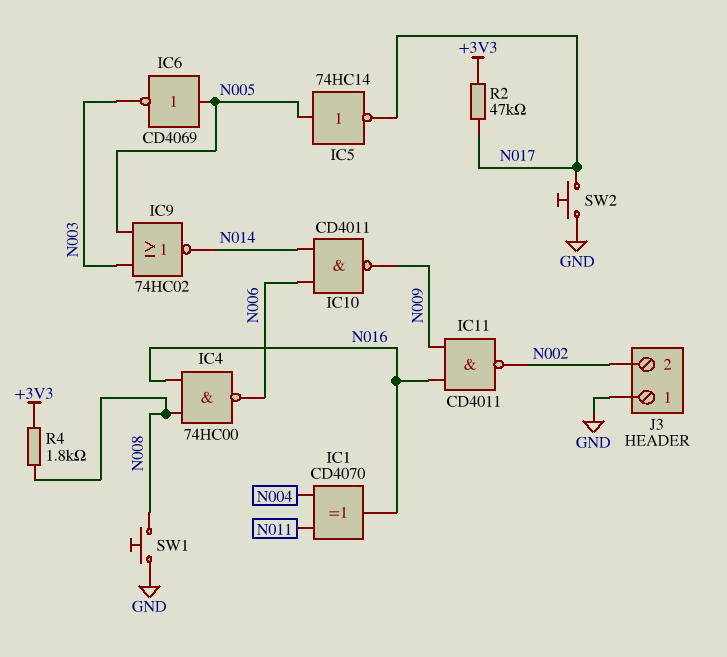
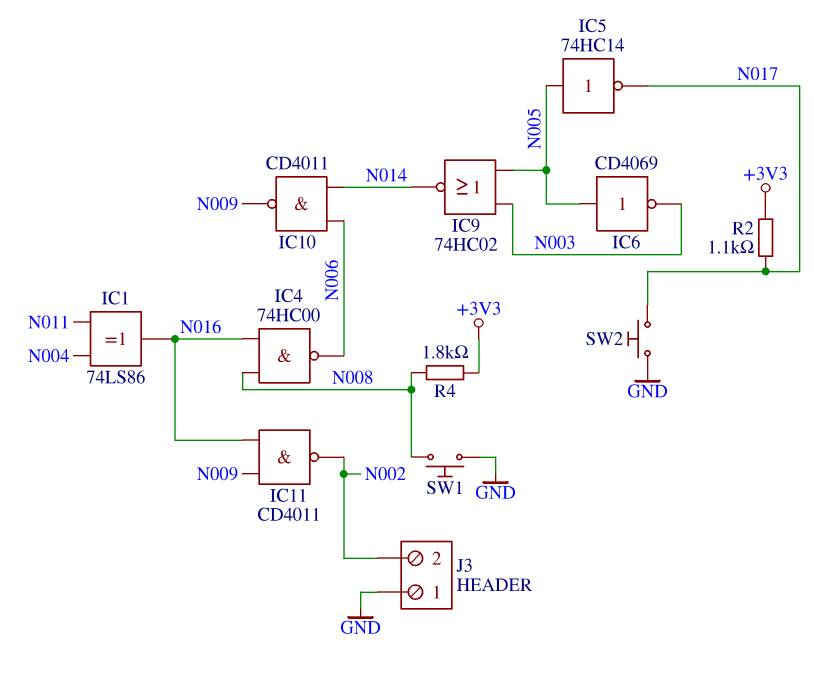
IC1: XOR CD4070 (in N004, in N011, out N016) -> XOR 74LS86 (in N004, in N011, out N016)
R2: 47k (+3V3, N017) -> 1.1k (+3V3, N017)

